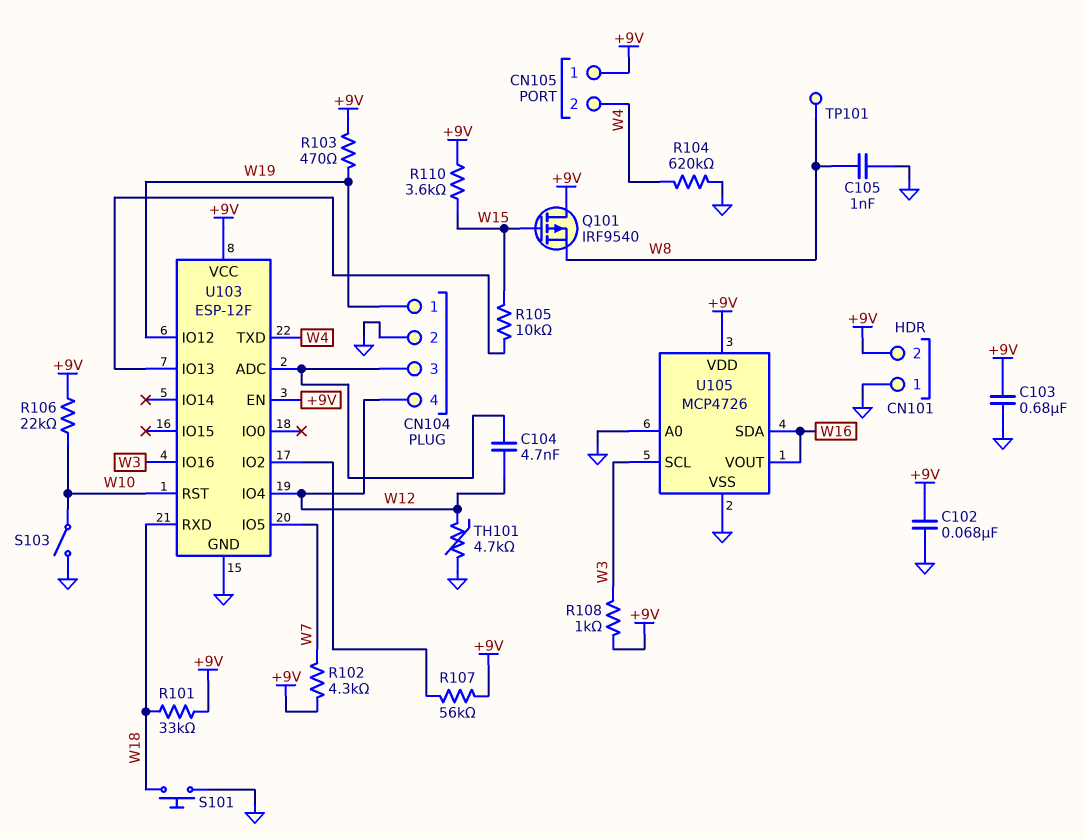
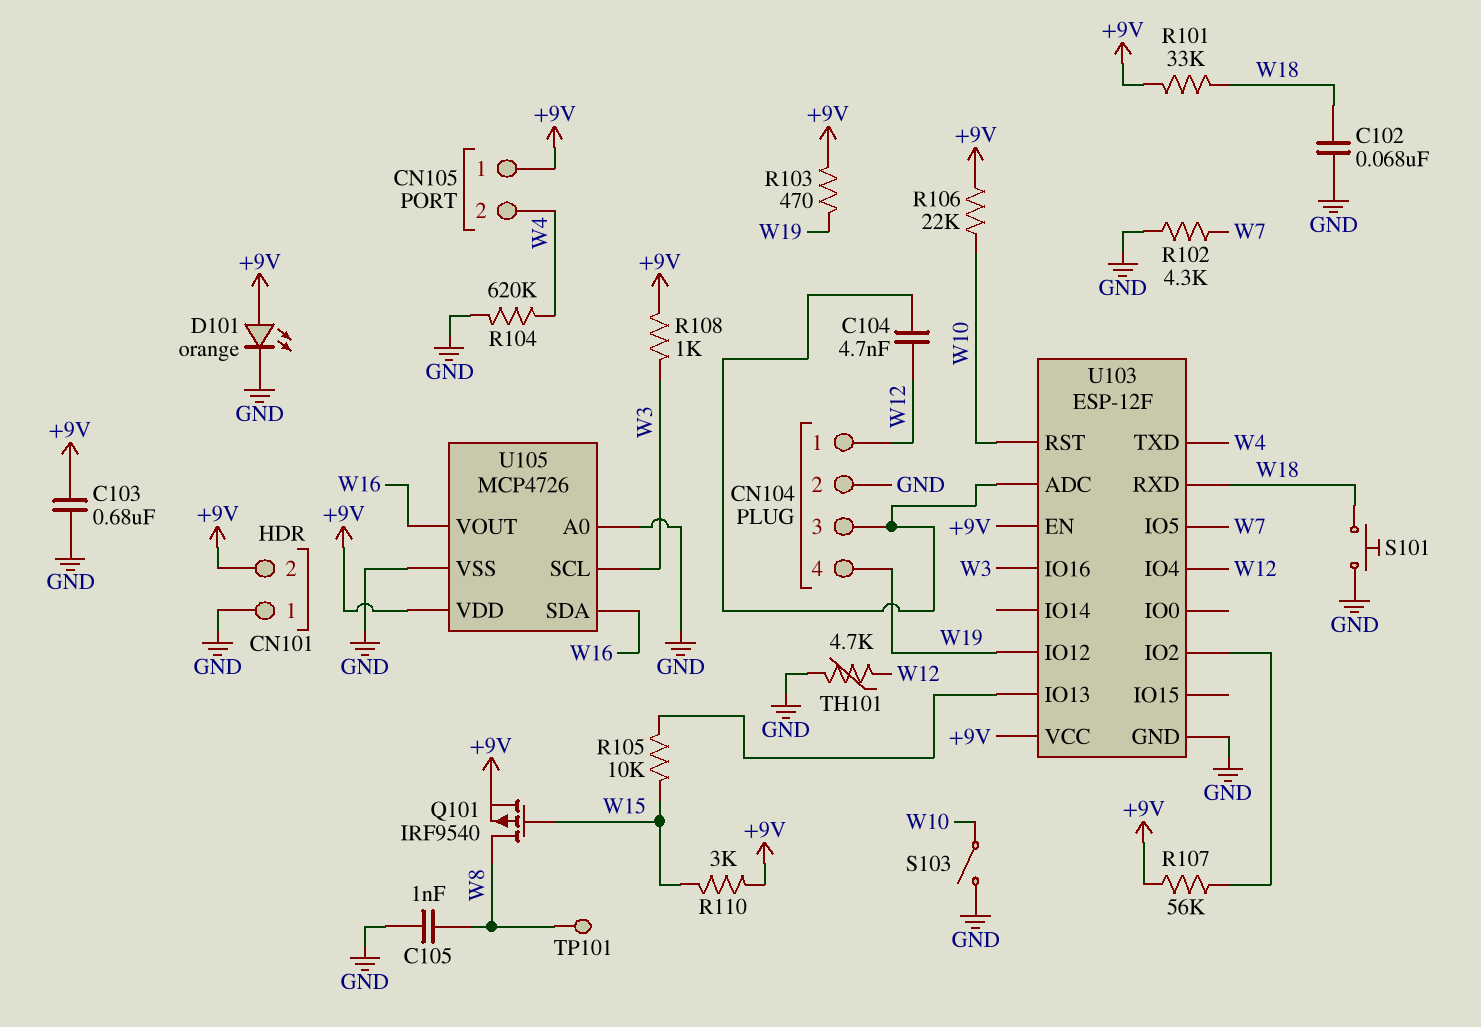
C102: 68nF (+9V, GND) -> 68nF (GND, W18)
CN104 pin 1: W19 -> W12
CN104 pin 4: W12 -> W19
D101: none -> LED orange (A +9V, K GND)
Q101: PMOS IRF9540 (G W15, D +9V, S W8) -> PMOS IRF9540 (G W15, D W8, S +9V)
R102: 4.3k (+9V, W7) -> 4.3k (GND, W7)
R110: 3.6k (+9V, W15) -> 3k (+9V, W15)

